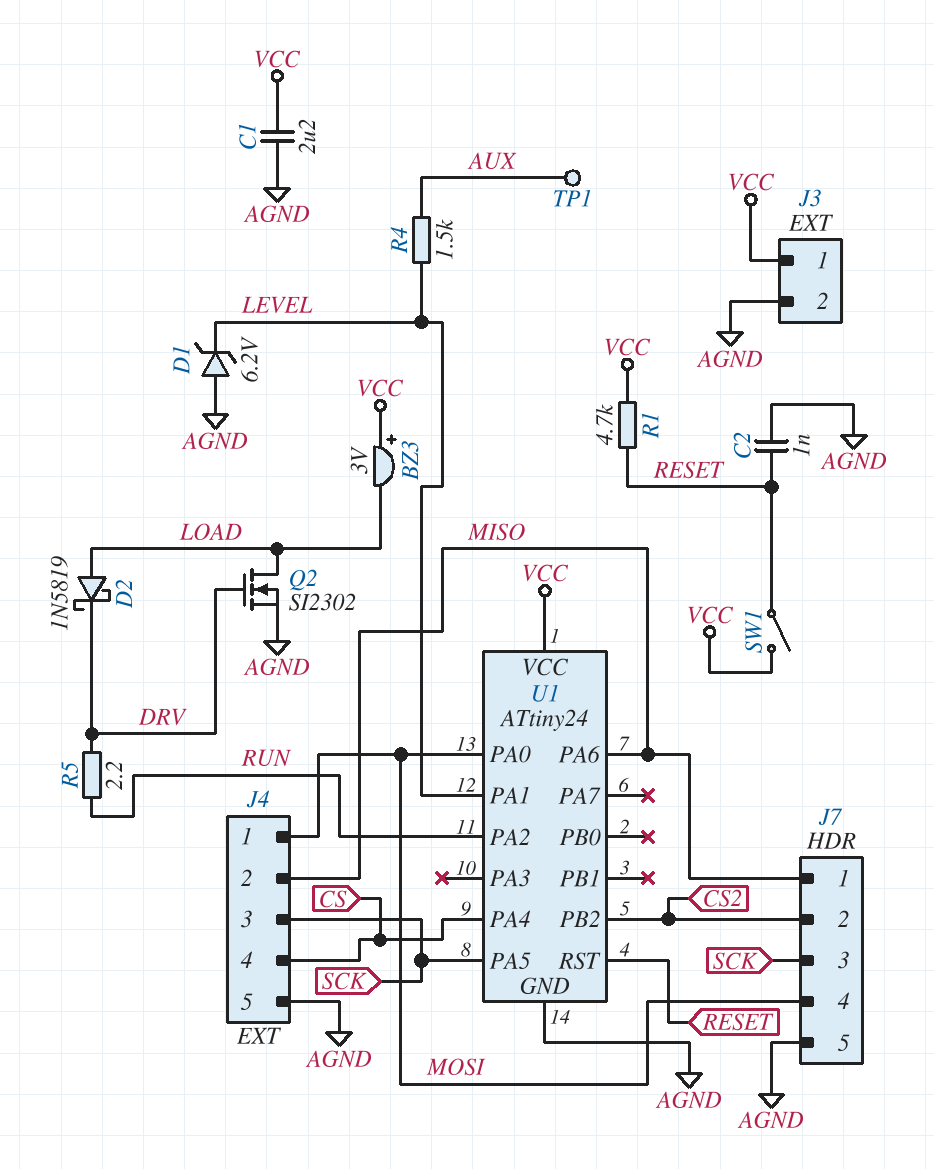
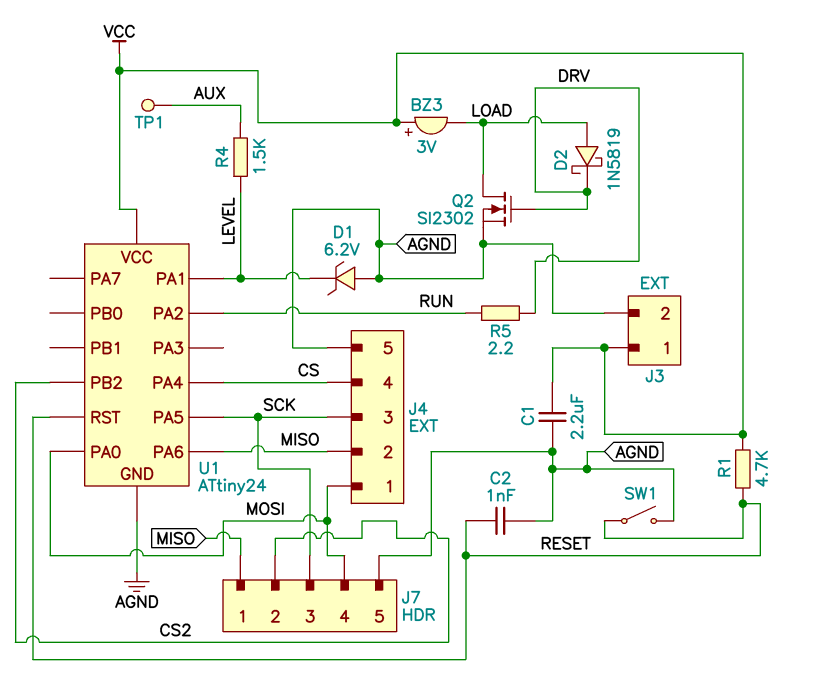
SW1: switch (RESET, VCC) -> switch (AGND, RESET)

